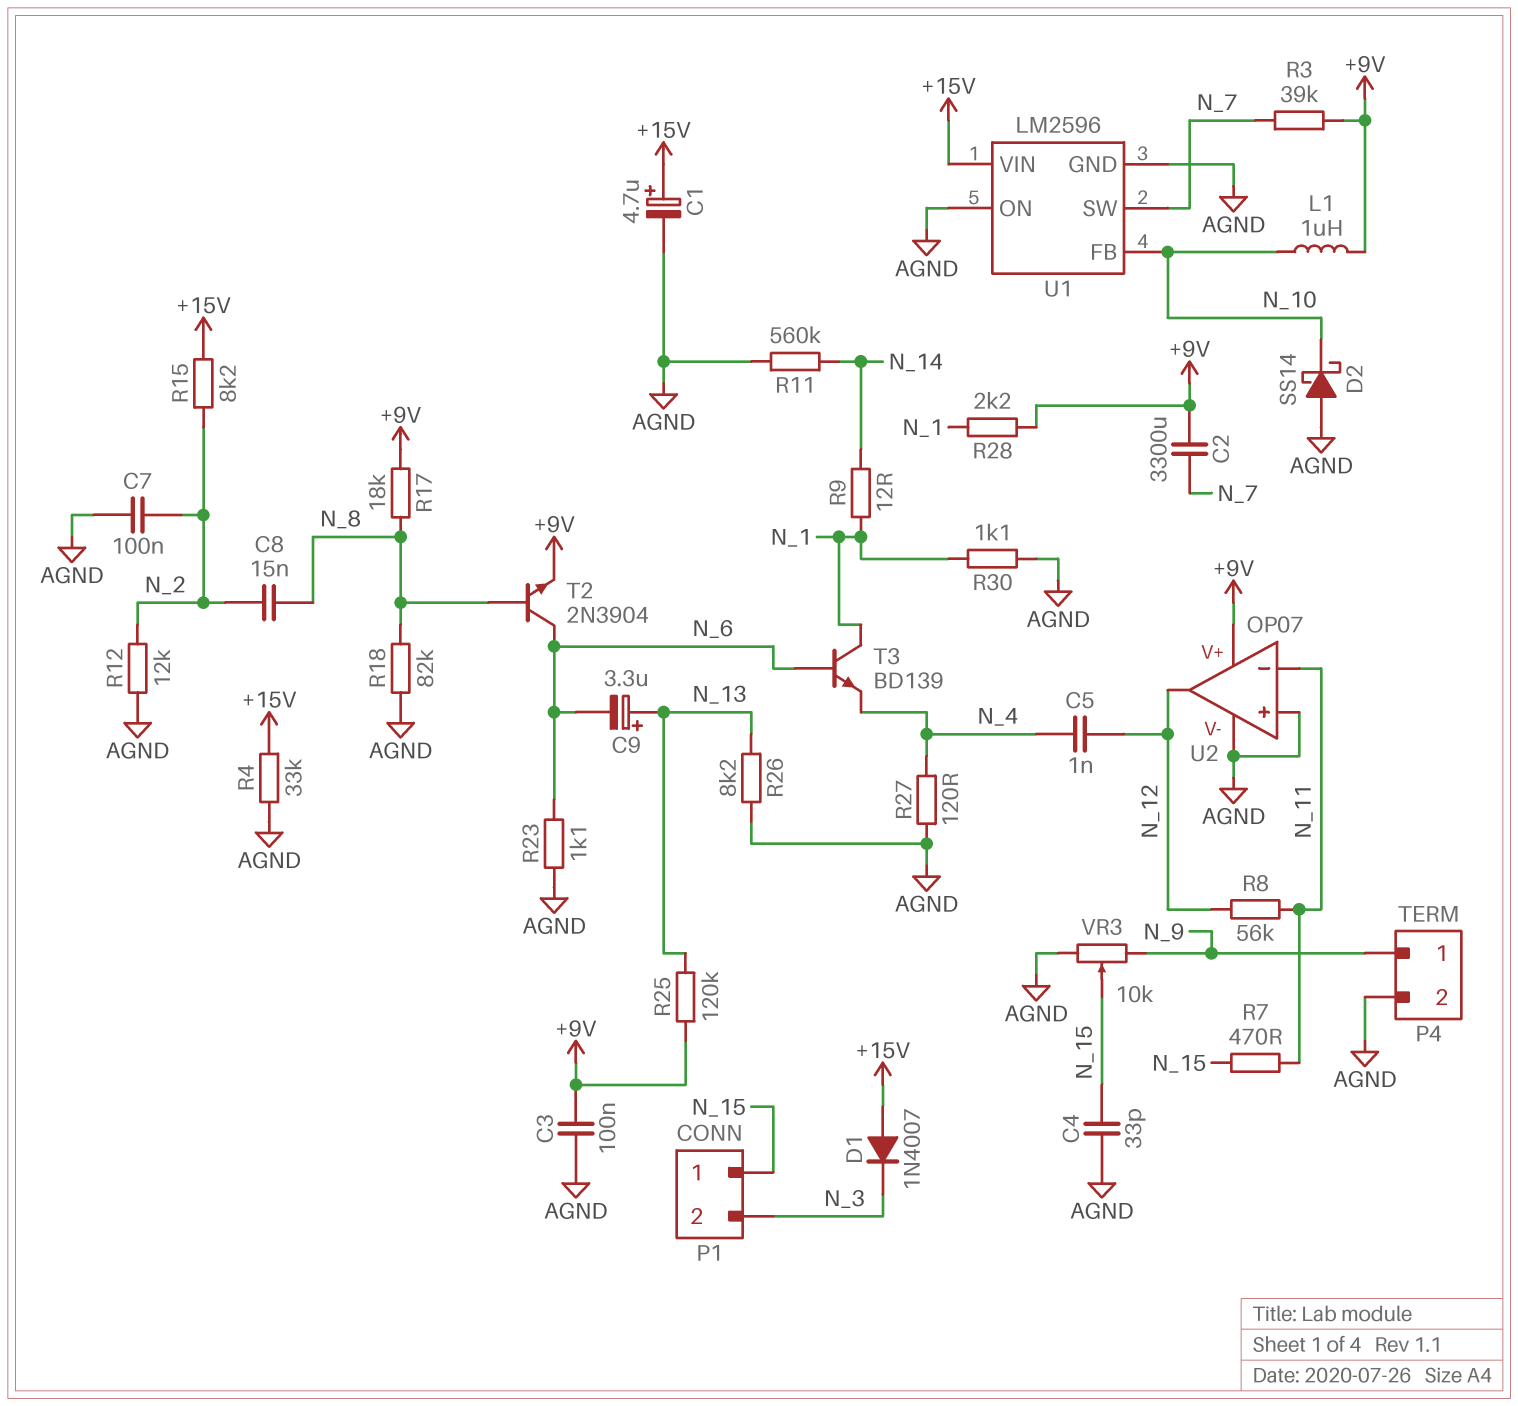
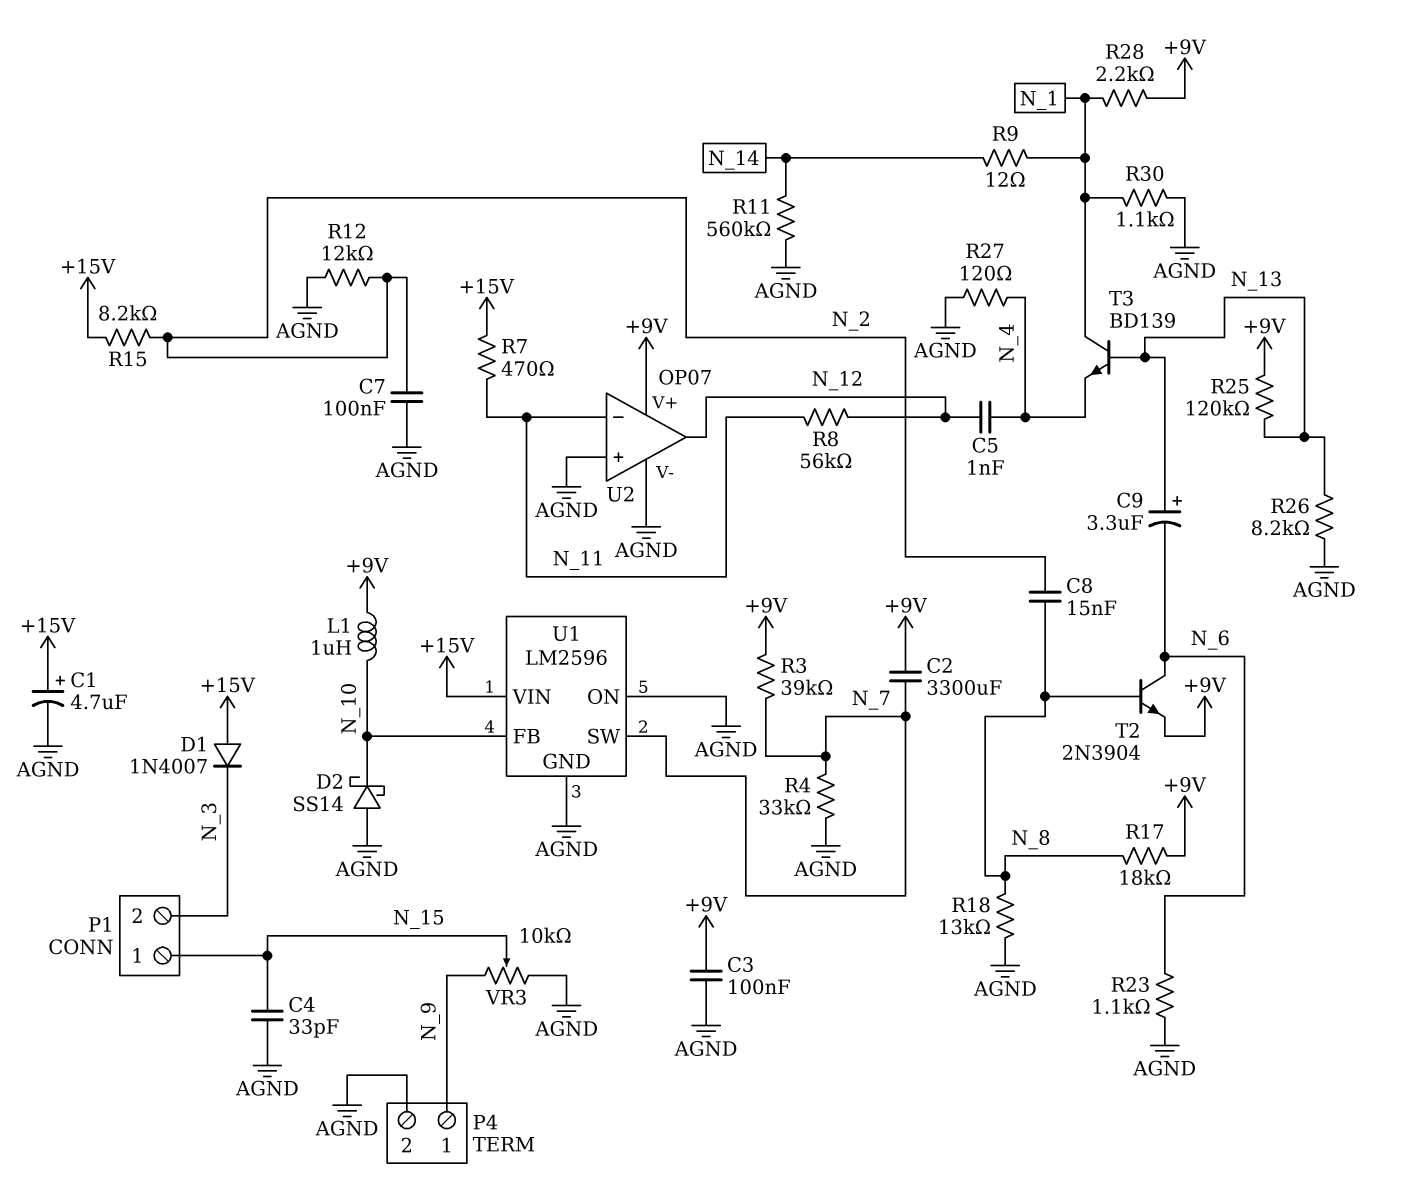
R4: 33k (+15V, AGND) -> 33k (AGND, N_7)
R7: 470 (N_11, N_15) -> 470 (+15V, N_11)
R18: 82k (AGND, N_8) -> 13k (AGND, N_8)
T3: NPN BD139 (B N_6, C N_1, E N_4) -> NPN BD139 (B N_13, C N_1, E N_4)

